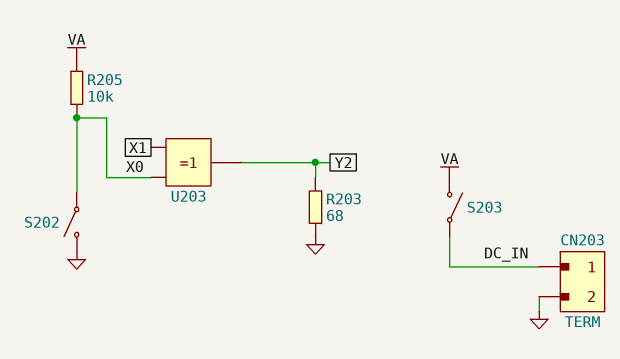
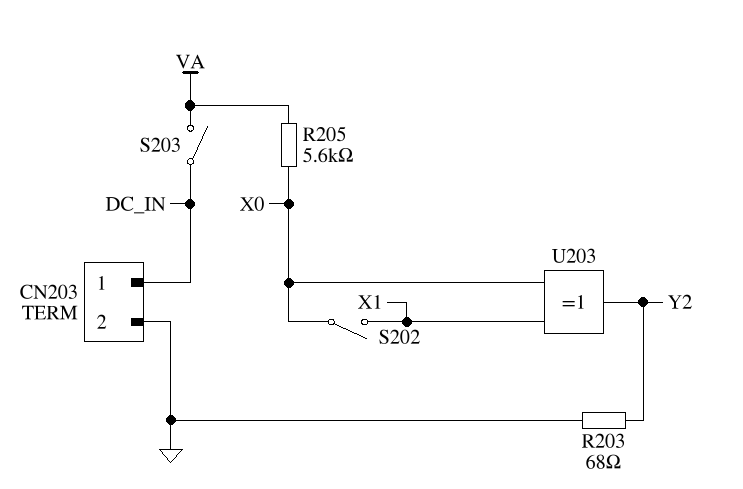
R205: 10k (VA, X0) -> 5.6k (VA, X0)
S202: switch (GND, X0) -> switch (X0, X1)

